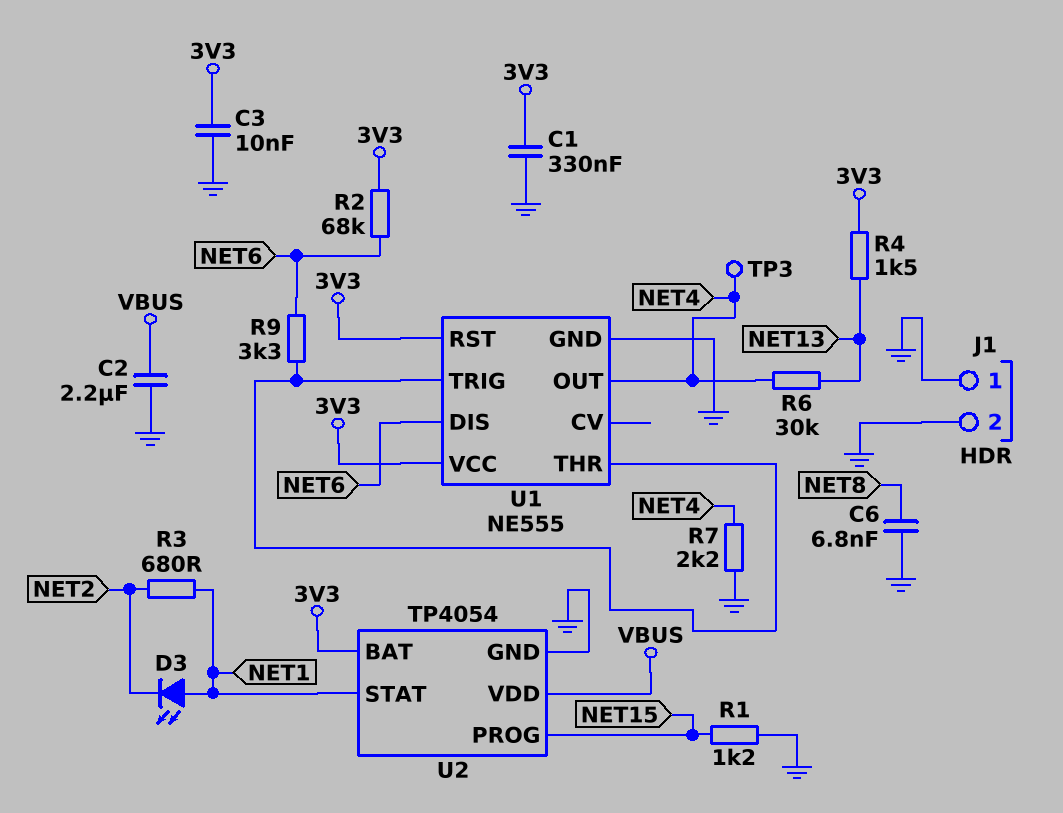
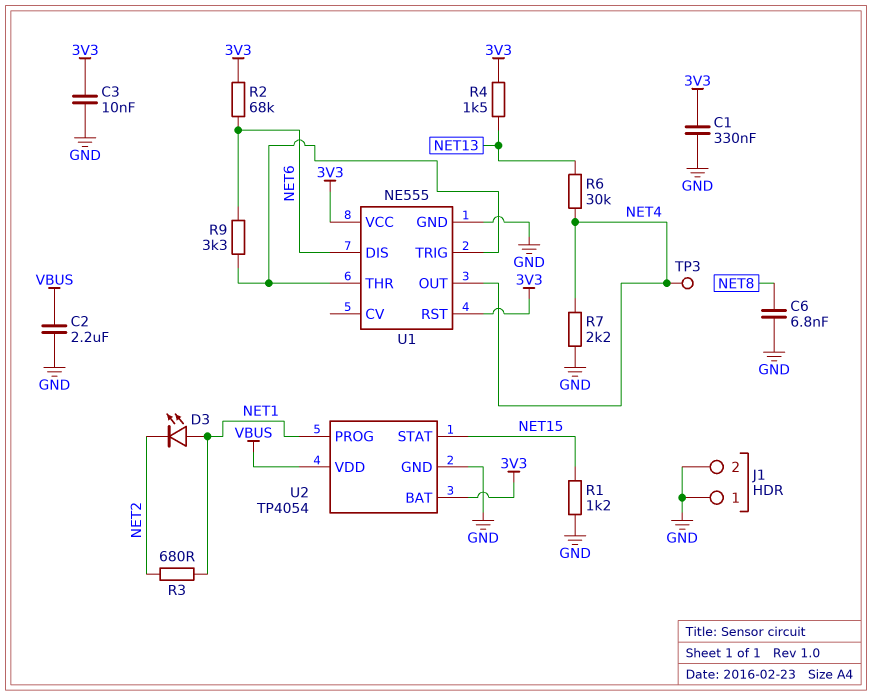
U2 pin PROG: NET15 -> NET1
U2 pin STAT: NET1 -> NET15

